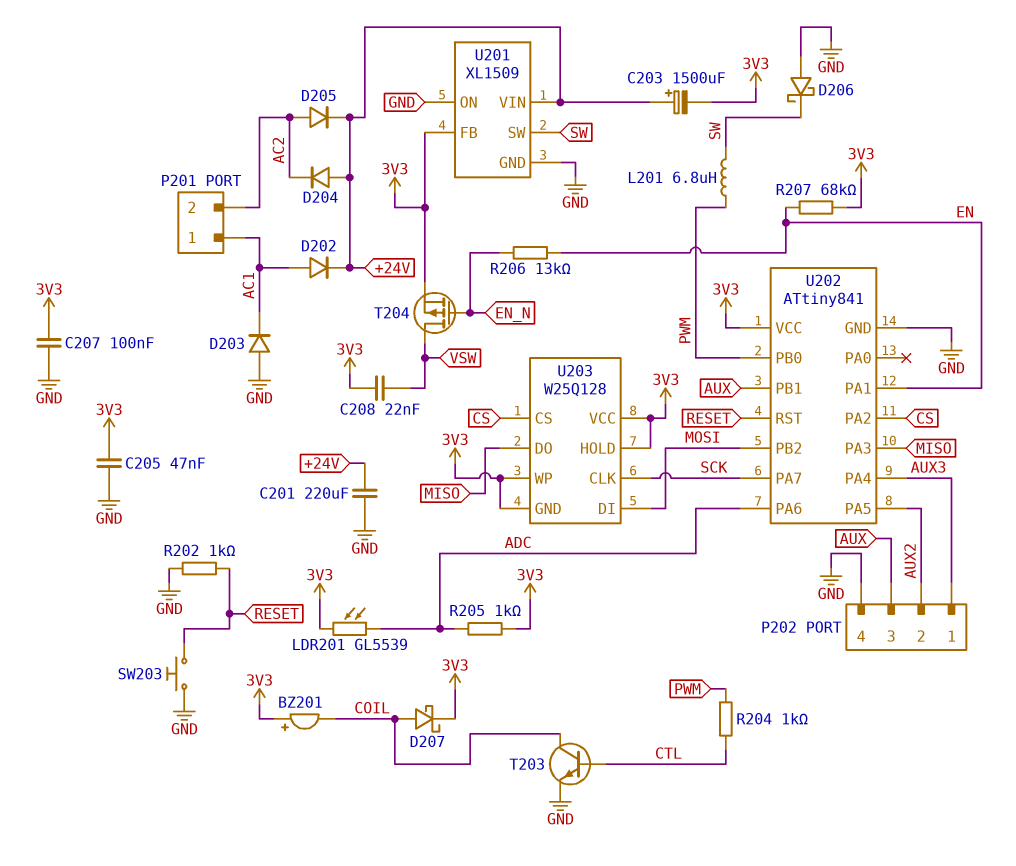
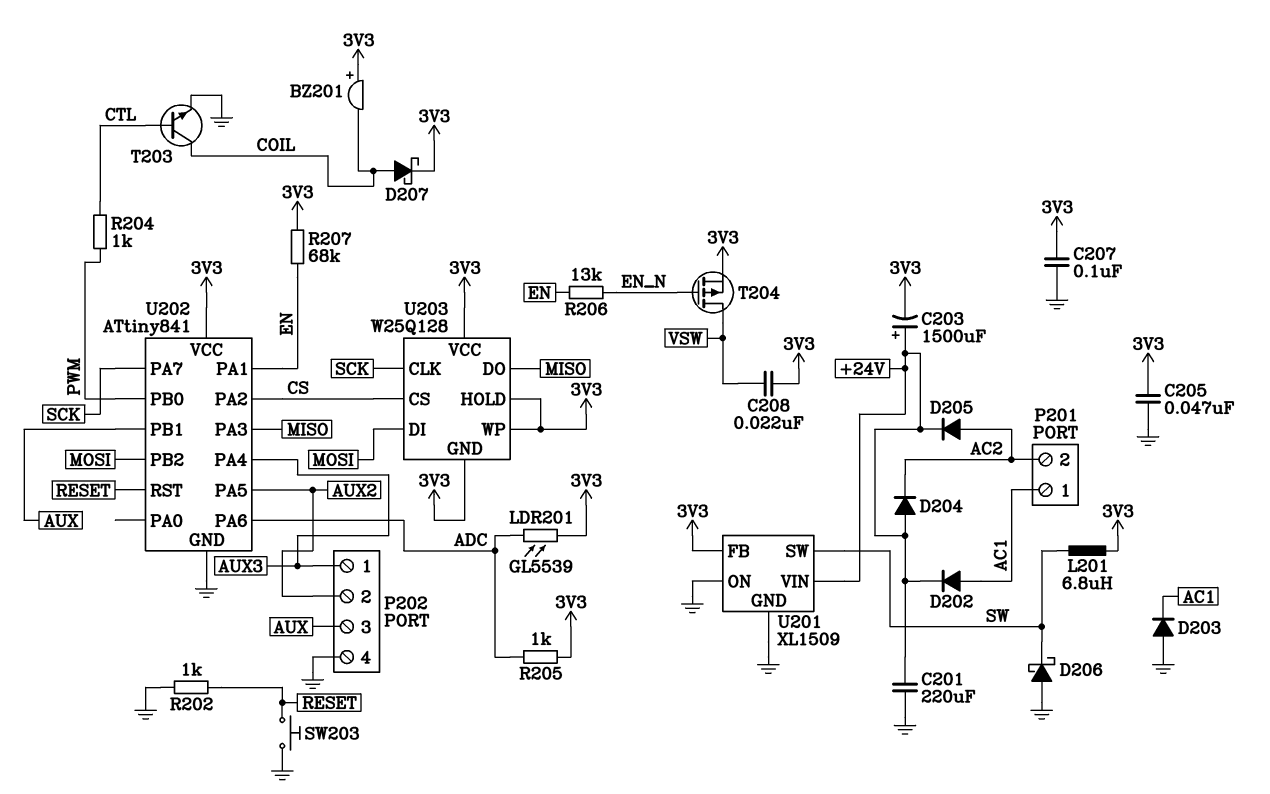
L201: 6.8uH (PWM, SW) -> 6.8uH (3V3, SW)

